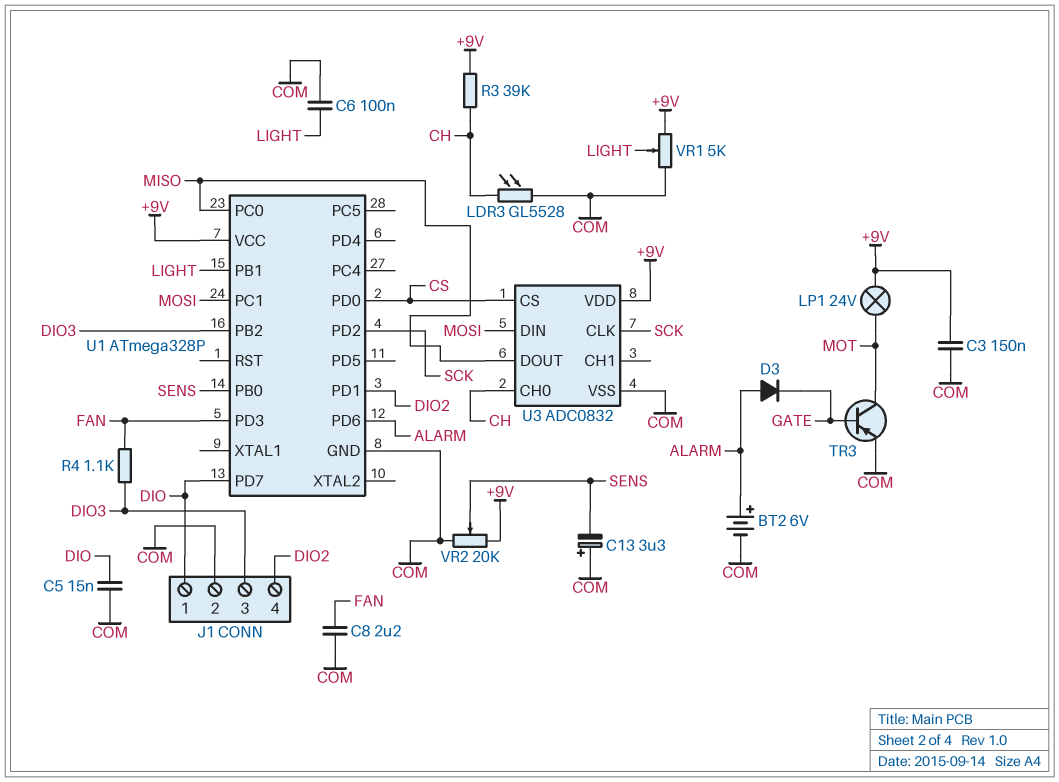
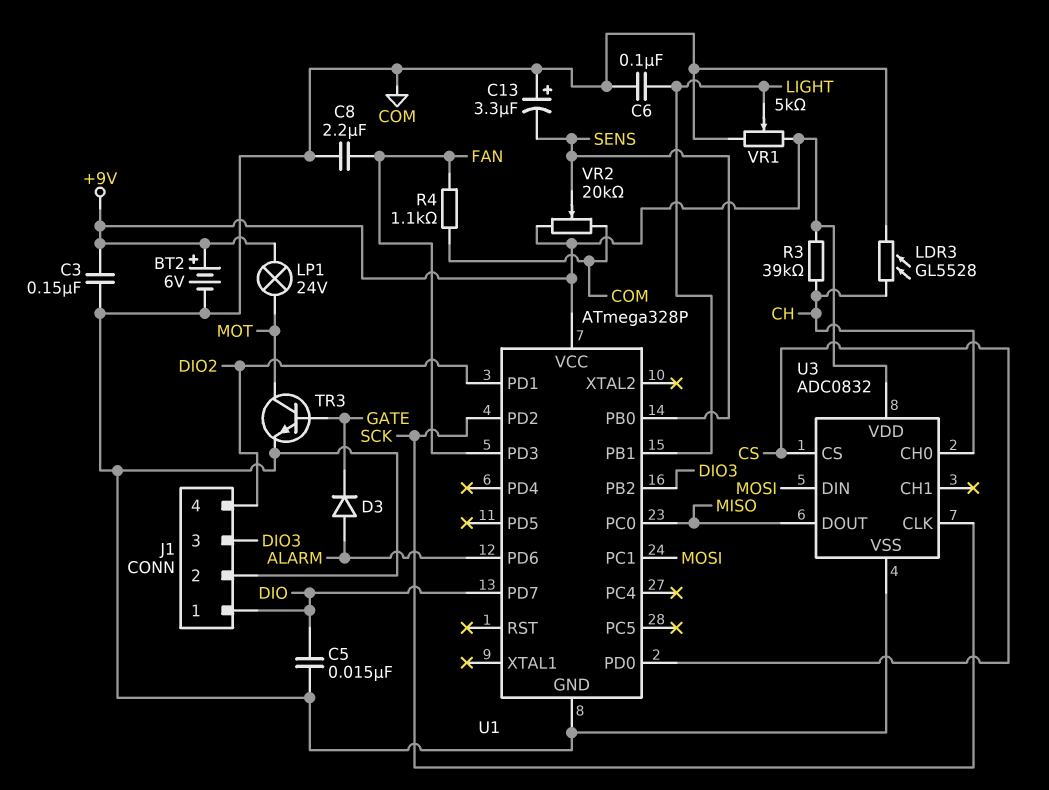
BT2: 6V (plus ALARM, minus COM) -> 6V (plus +9V, minus COM)
R4: 1.1k (DIO3, FAN) -> 1.1k (COM, FAN)
TR3: PNP (B GATE, C MOT, E COM) -> NPN (B GATE, C MOT, E COM)

